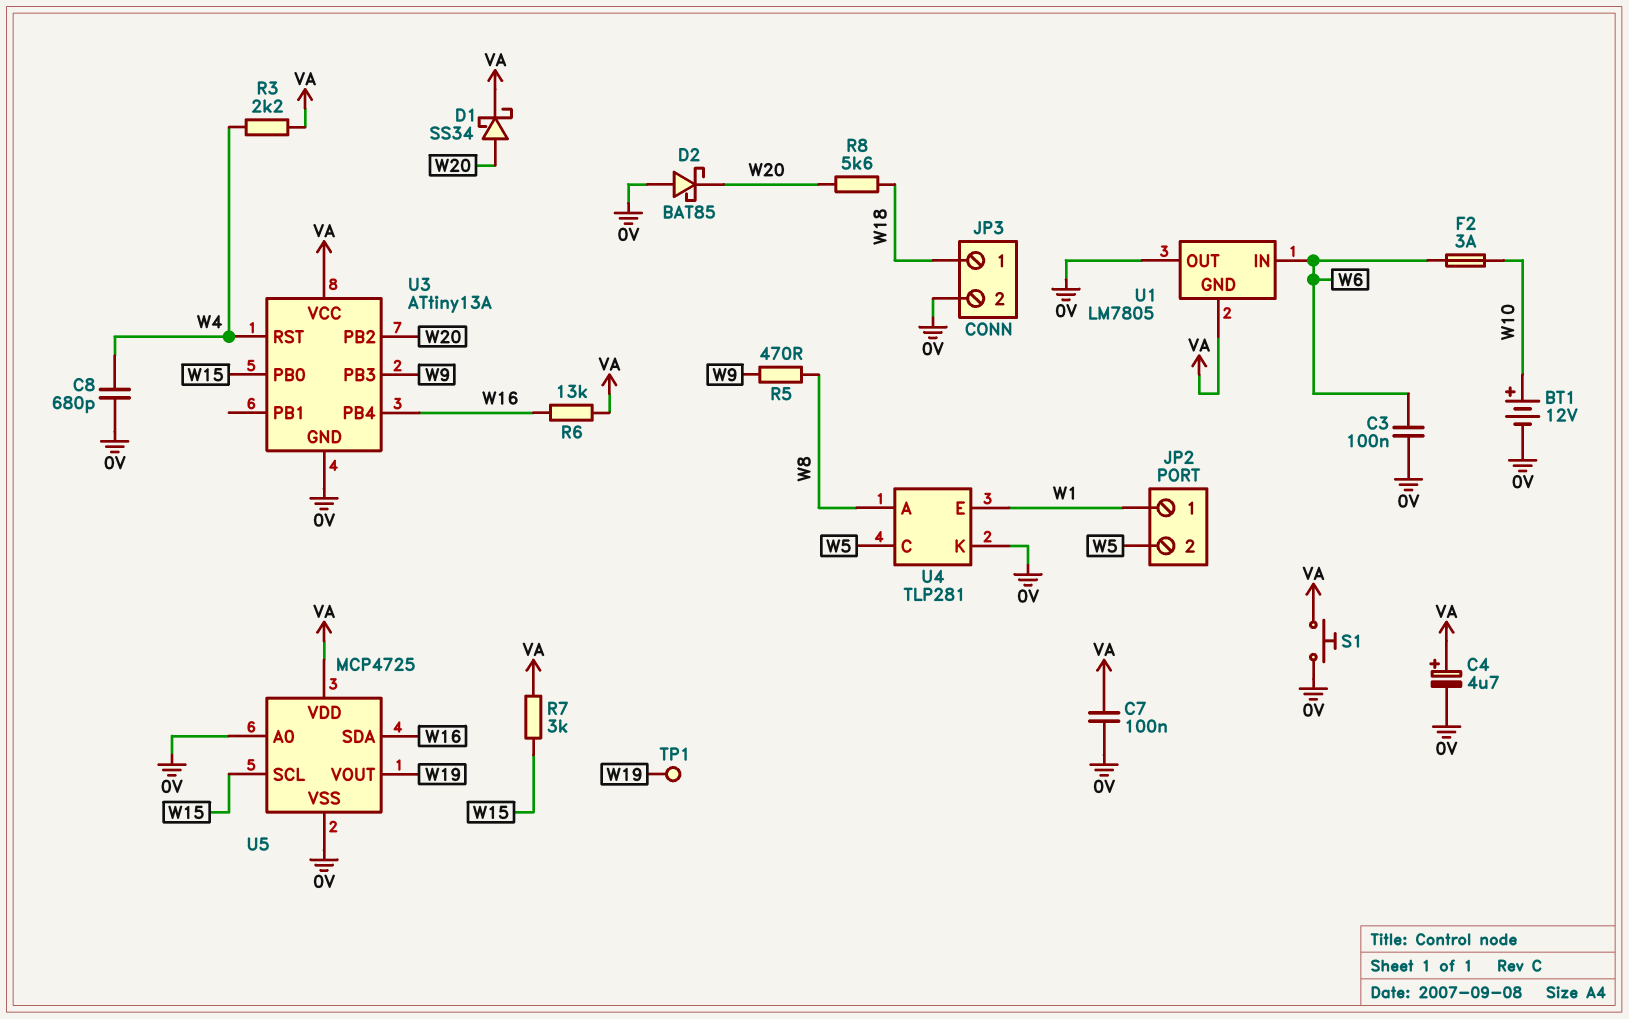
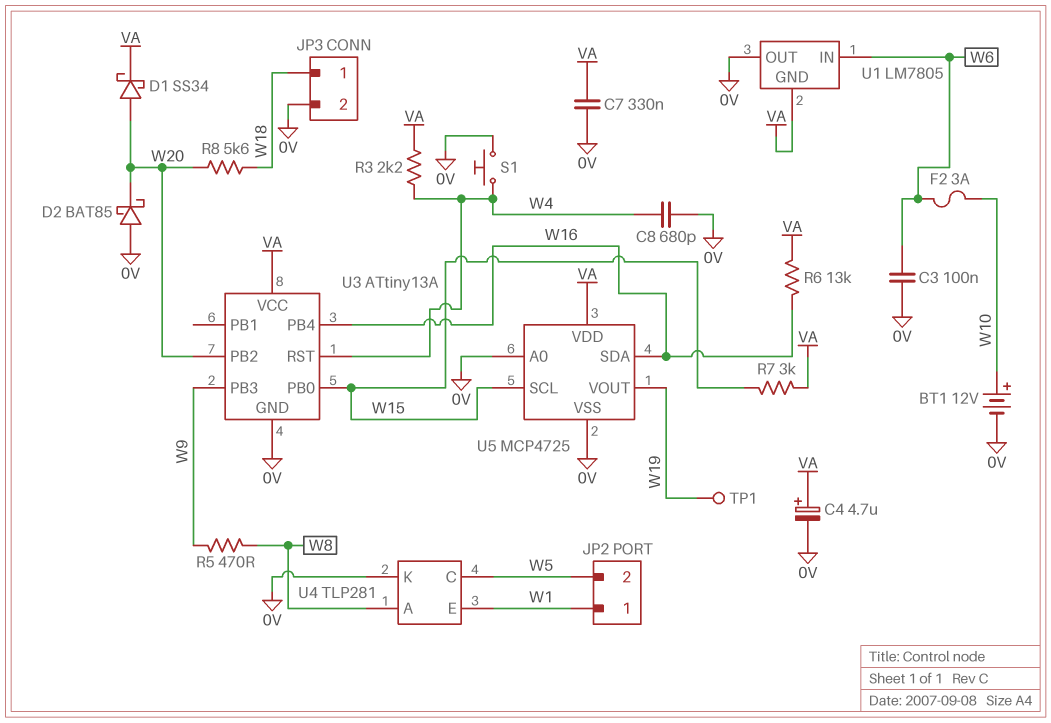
C7: 100nF (0V, VA) -> 330nF (0V, VA)
S1: button (0V, VA) -> button (0V, W4)

